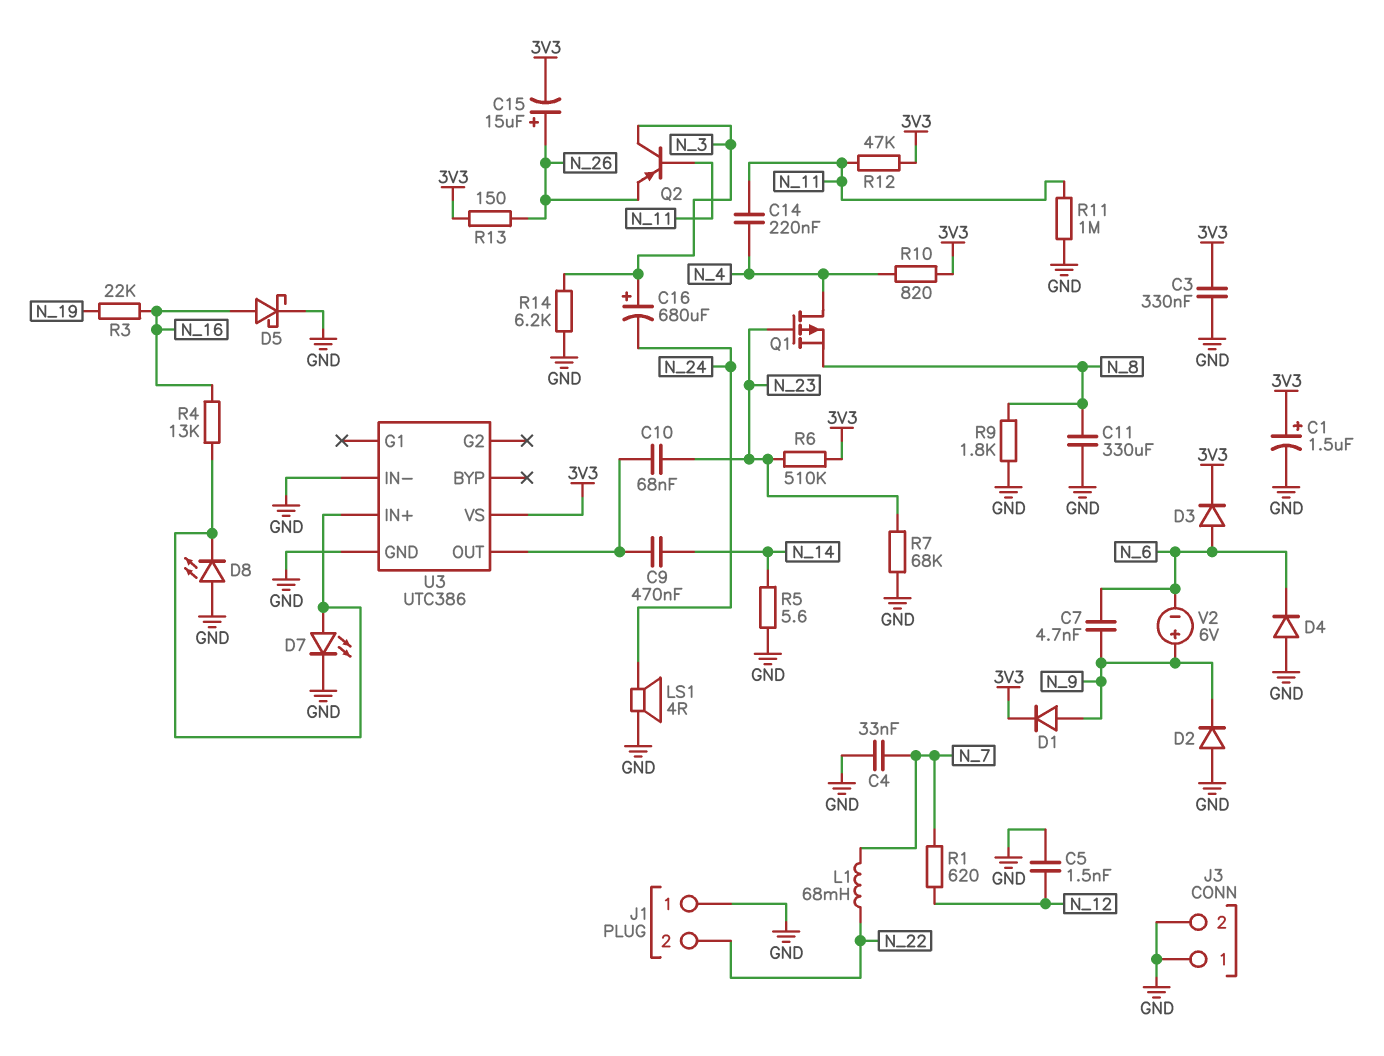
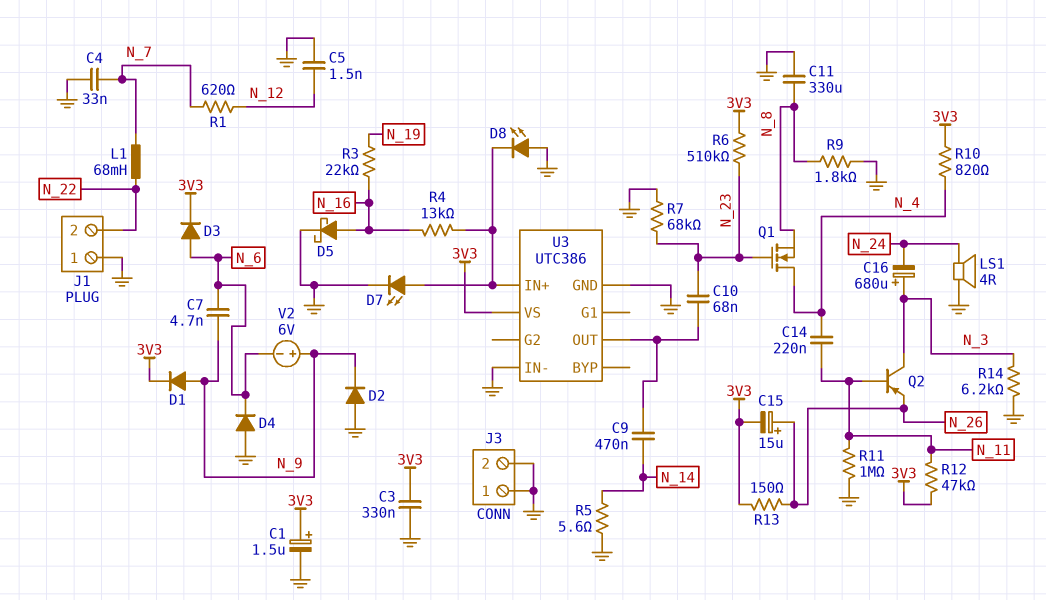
Q1: PMOS (G N_23, D N_4, S N_8) -> NMOS (G N_23, D N_4, S N_8)

